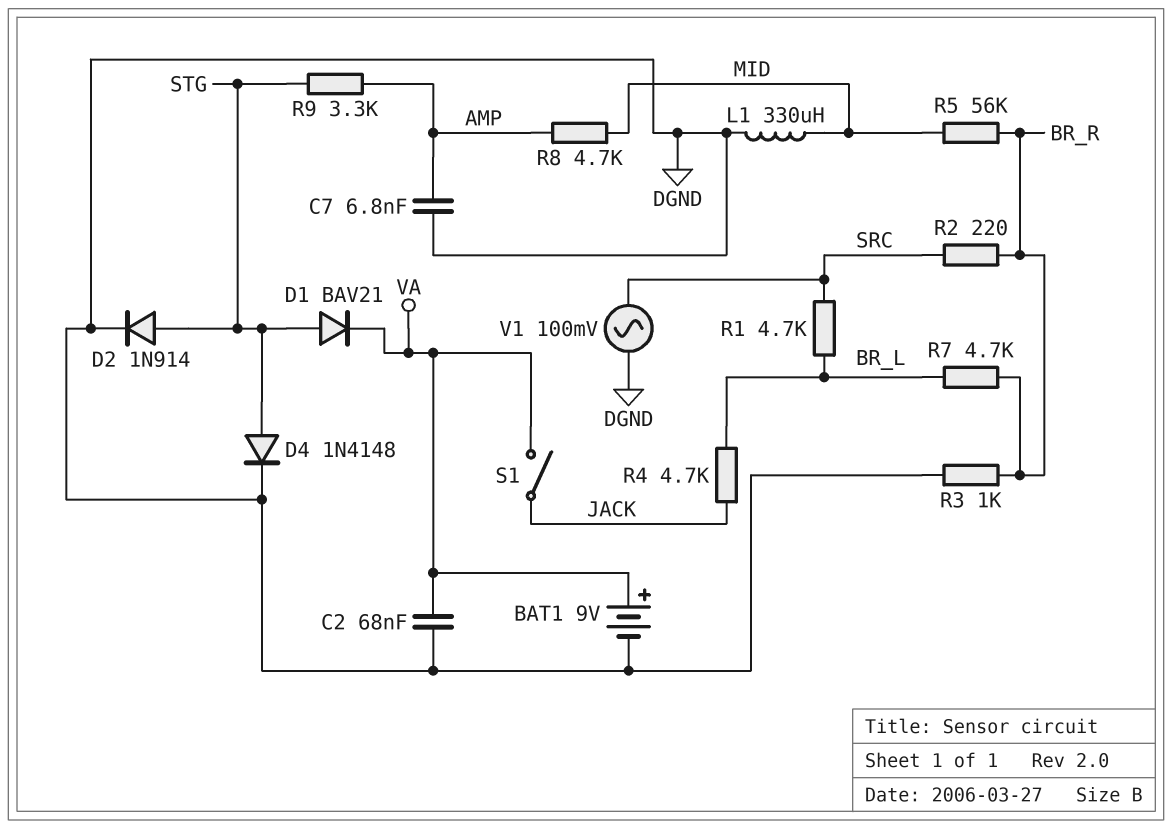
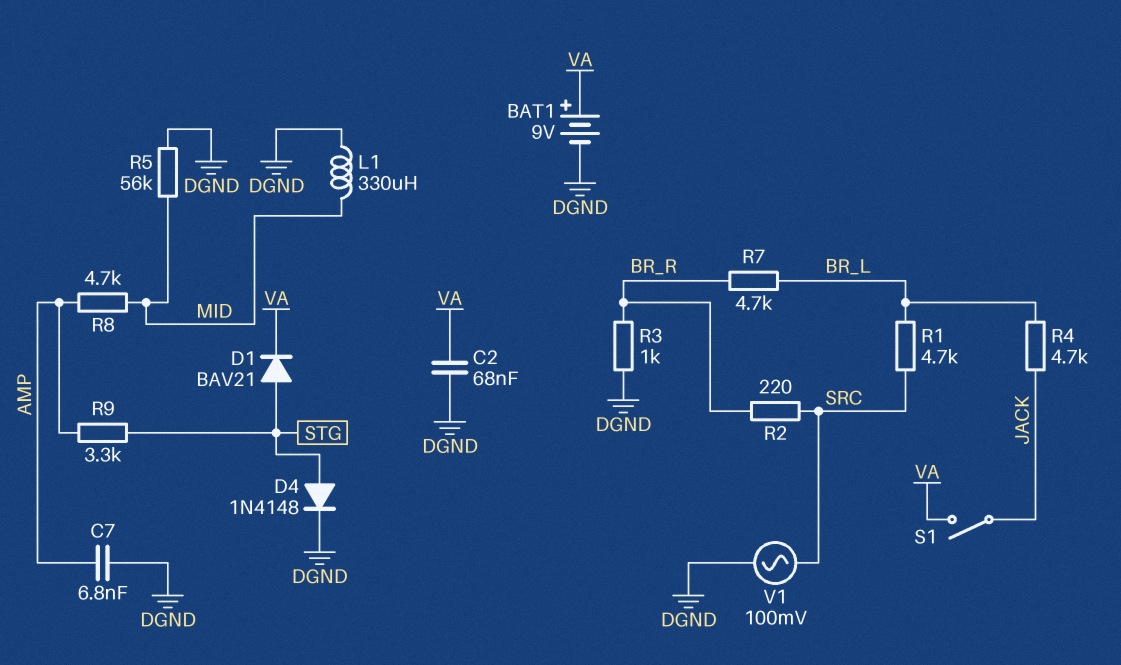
D2: diode 1N914 (A STG, K DGND) -> none
R5: 56k (BR_R, MID) -> 56k (DGND, MID)

